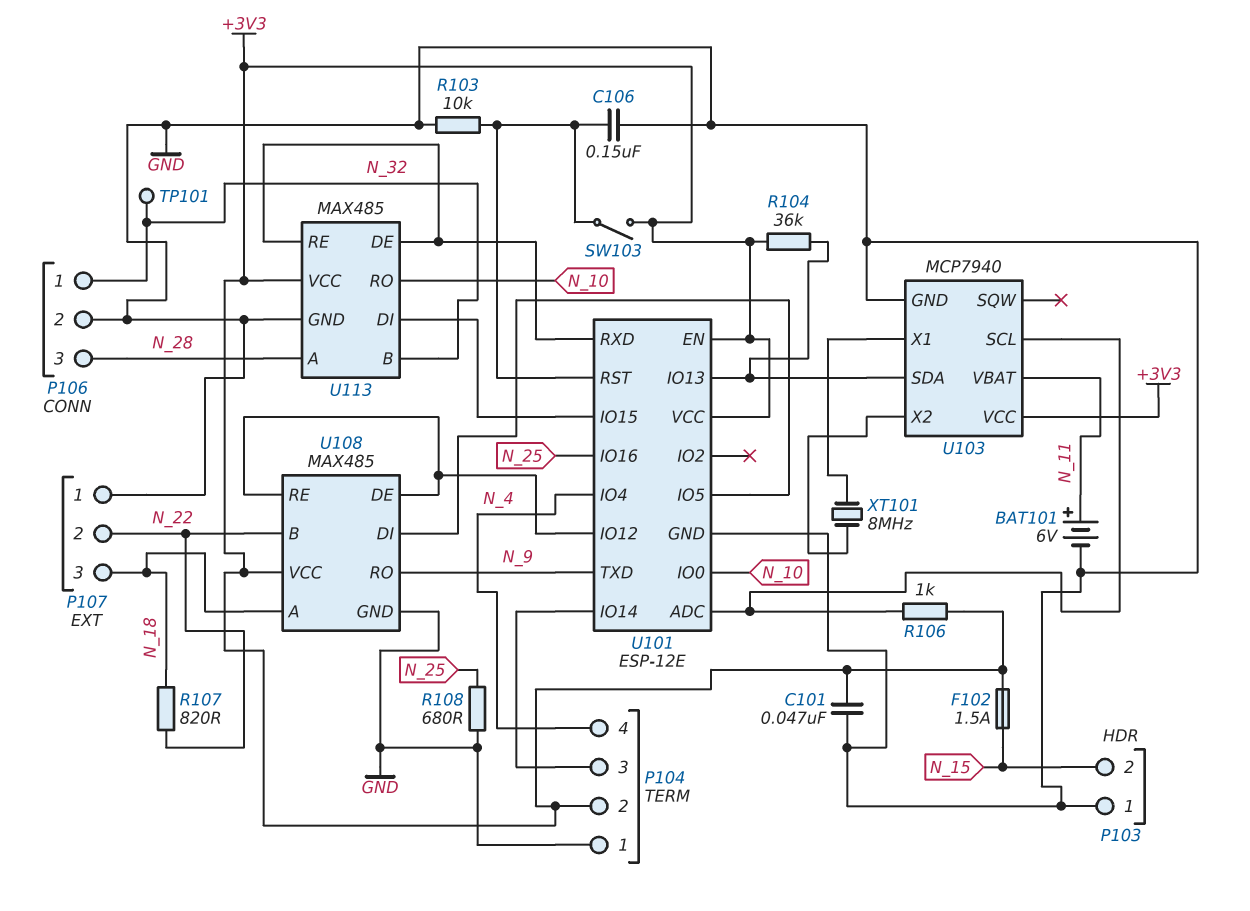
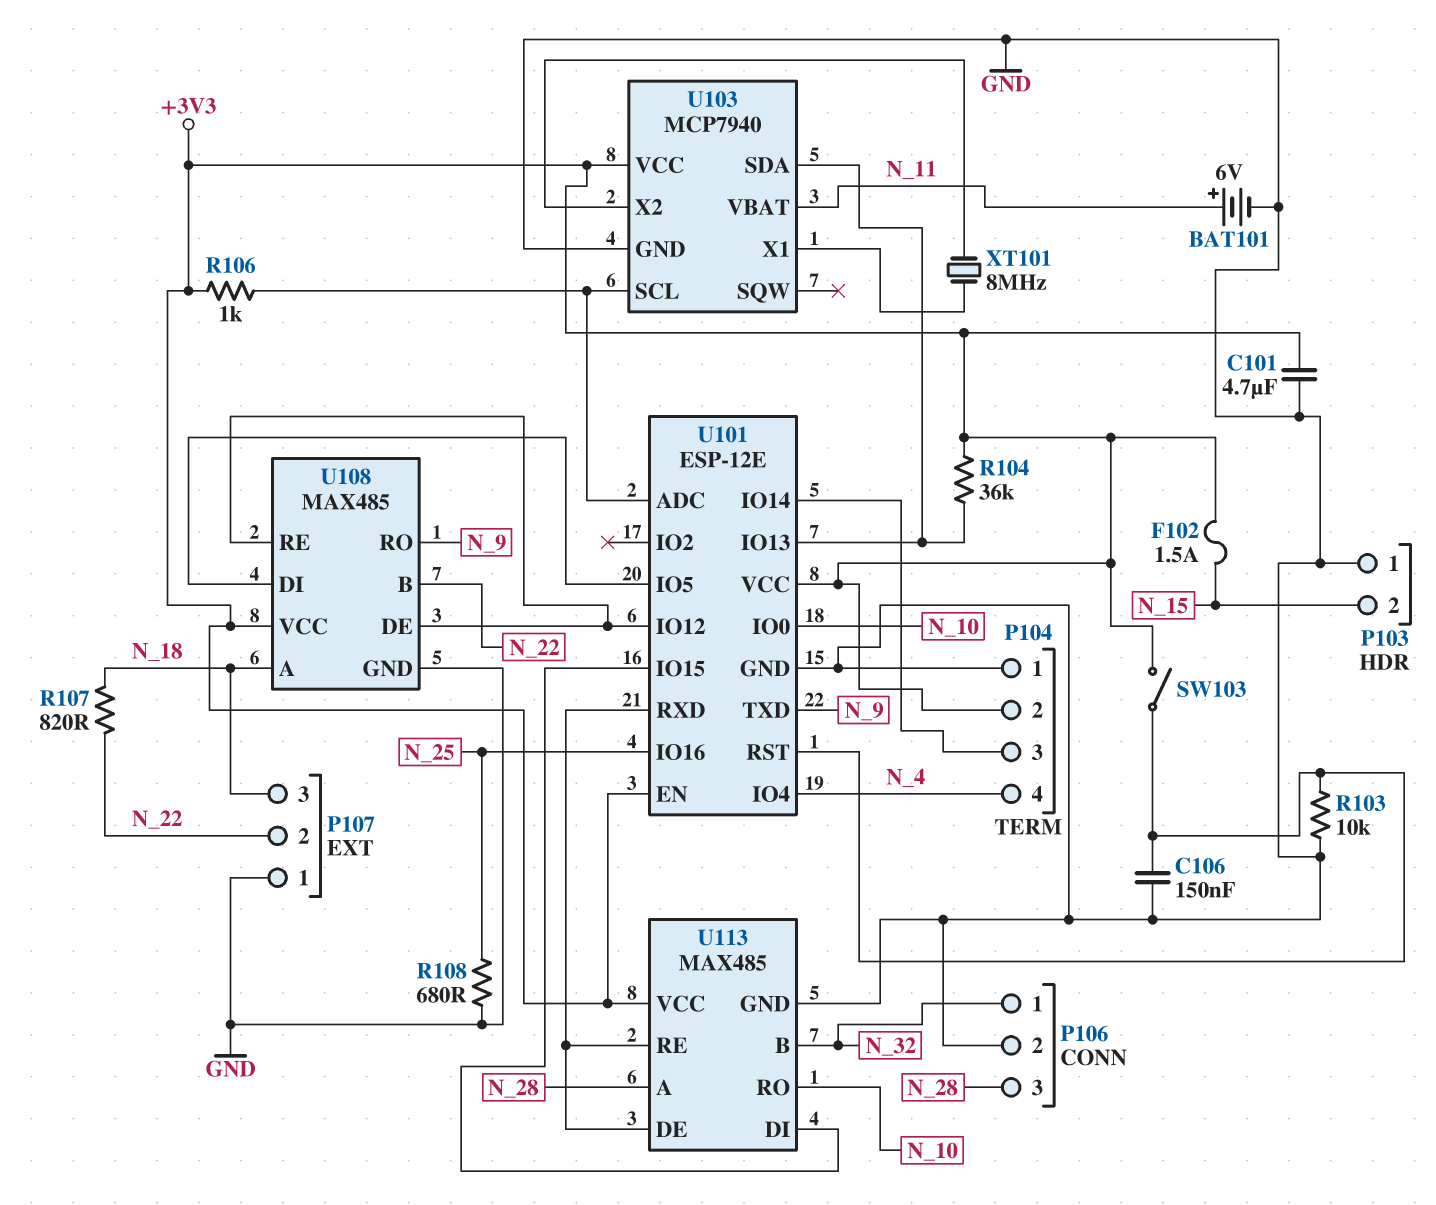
C101: 47nF (+3V3, GND) -> 4.7uF (+3V3, GND)
TP101: test point (N_32) -> none

